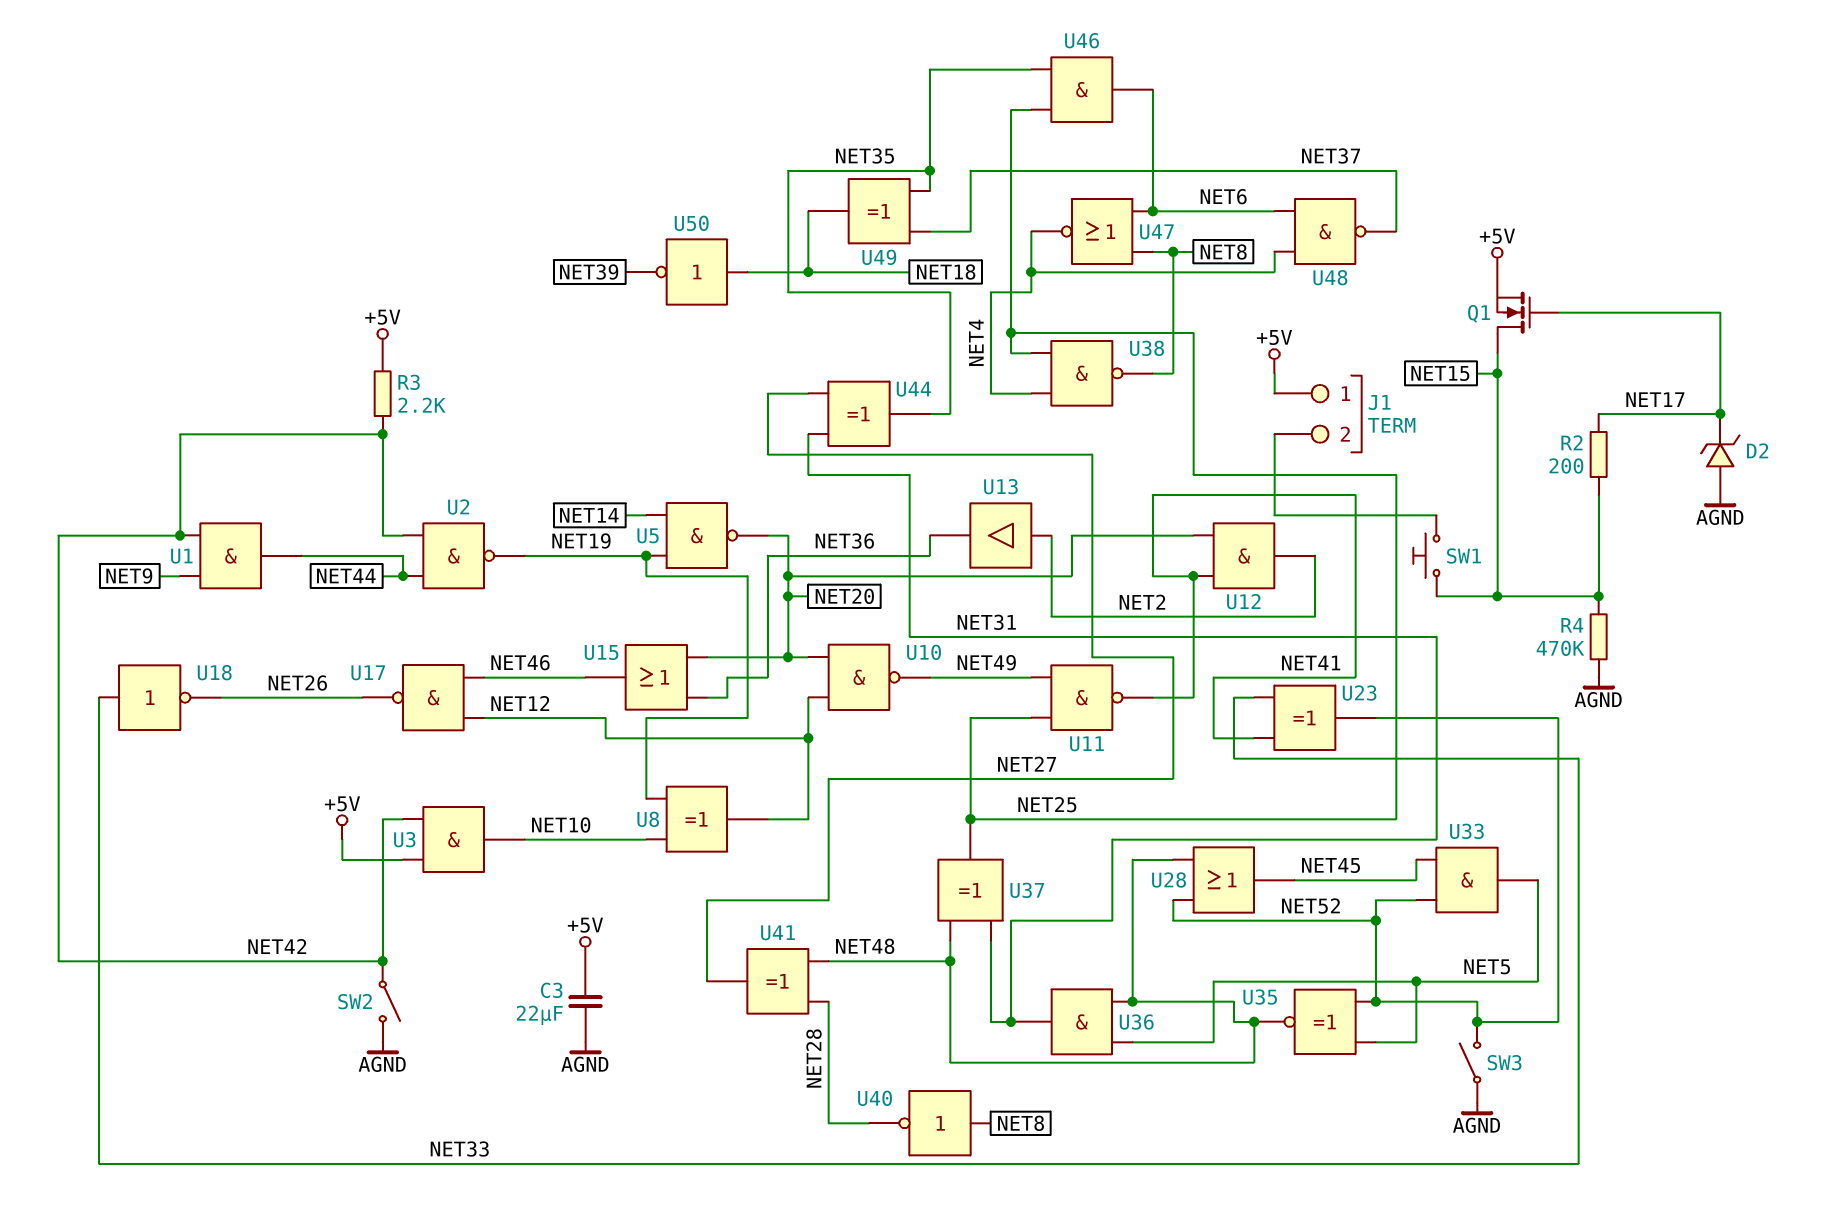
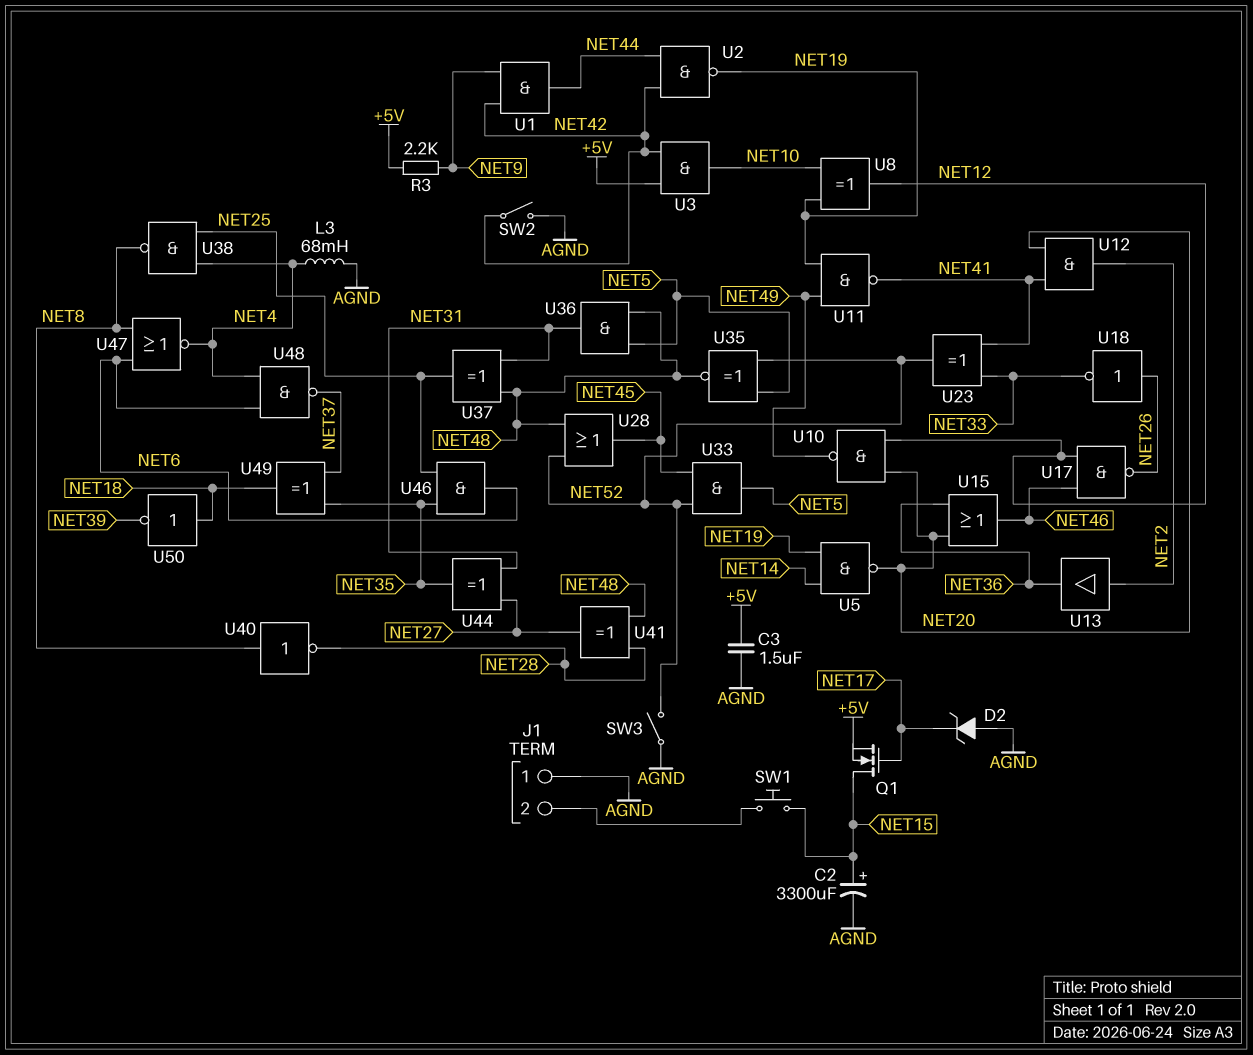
C2: none -> 3300uF (plus NET15, minus AGND)
C3: 22uF (+5V, AGND) -> 1.5uF (+5V, AGND)
J1 pin 1: +5V -> AGND
L3: none -> 68mH (AGND, NET4)
R2: 200 (NET15, NET17) -> none
R3: 2.2k (+5V, NET42) -> 2.2k (+5V, NET9)
R4: 470k (AGND, NET15) -> none
U11: NAND (in NET25, in NET49, out NET41) -> NAND (in NET19, in NET49, out NET41)
U18: NOT (in NET33, out NET26) -> NOT (in NET26, out NET33)

